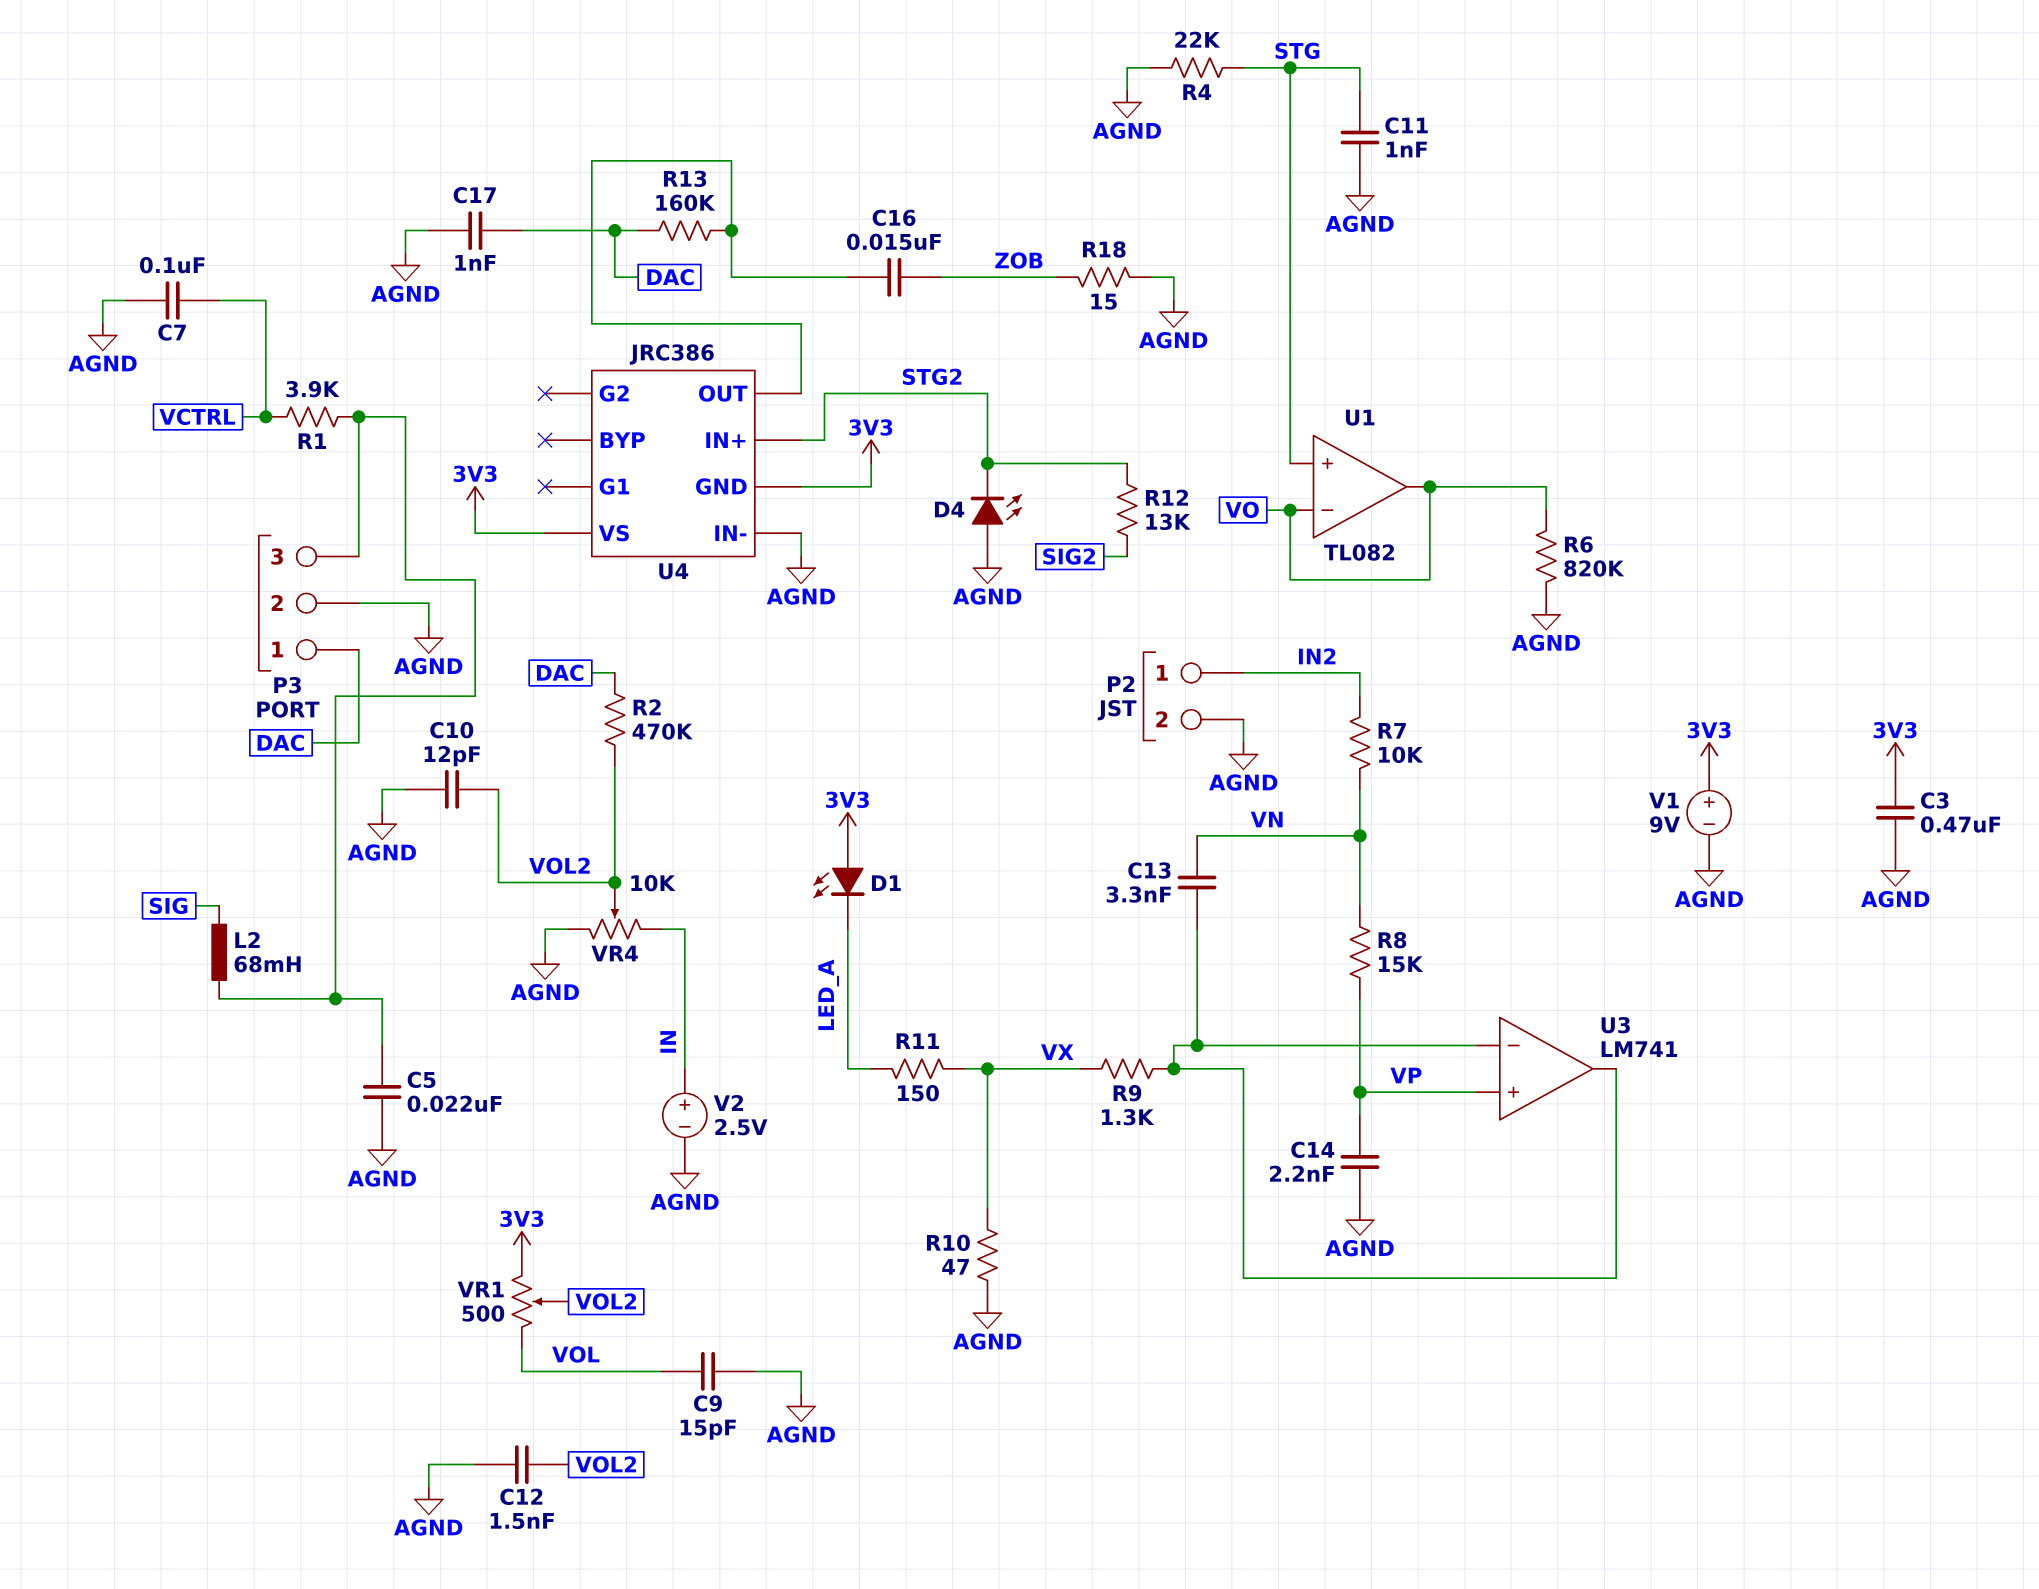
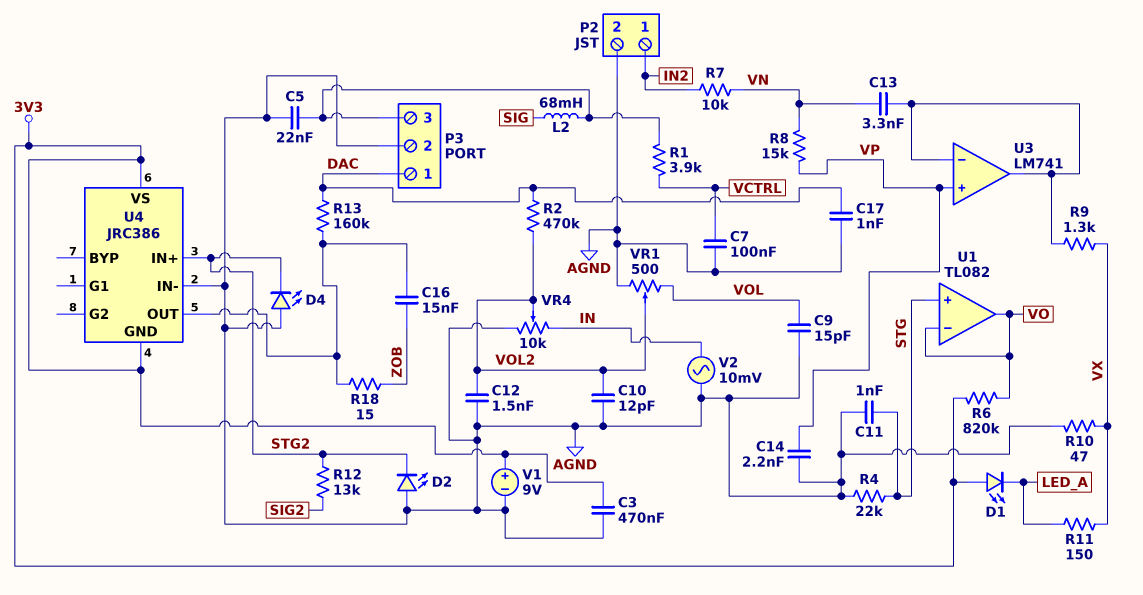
D2: none -> LED (A AGND, K STG2)
R6: 820k (AGND, VO) -> 820k (3V3, VO)
R18: 15 (AGND, ZOB) -> 15 (U4/OUT, ZOB)
V2: 2.5V (plus IN, minus AGND) -> AC 10mV (AGND, IN)
VR1: 500 (3V3, VOL, wiper VOL2) -> 500 (AGND, VOL, wiper VOL2)

